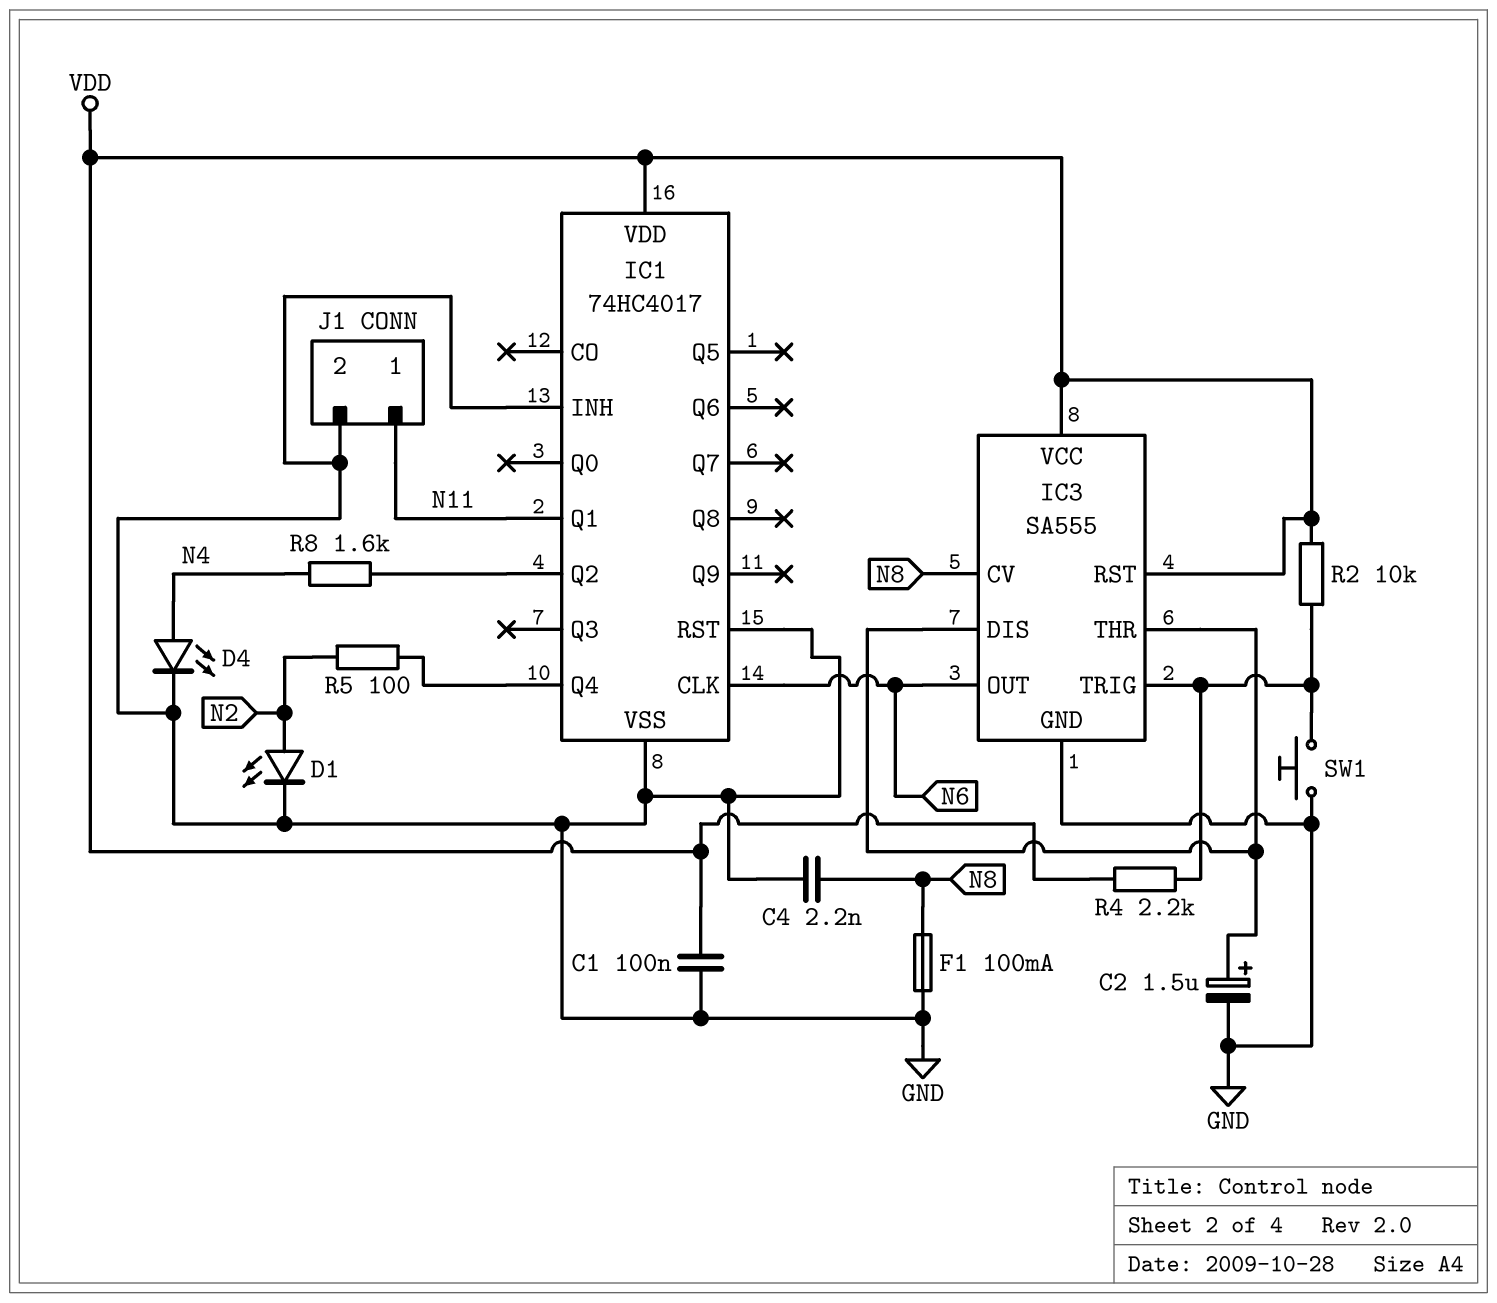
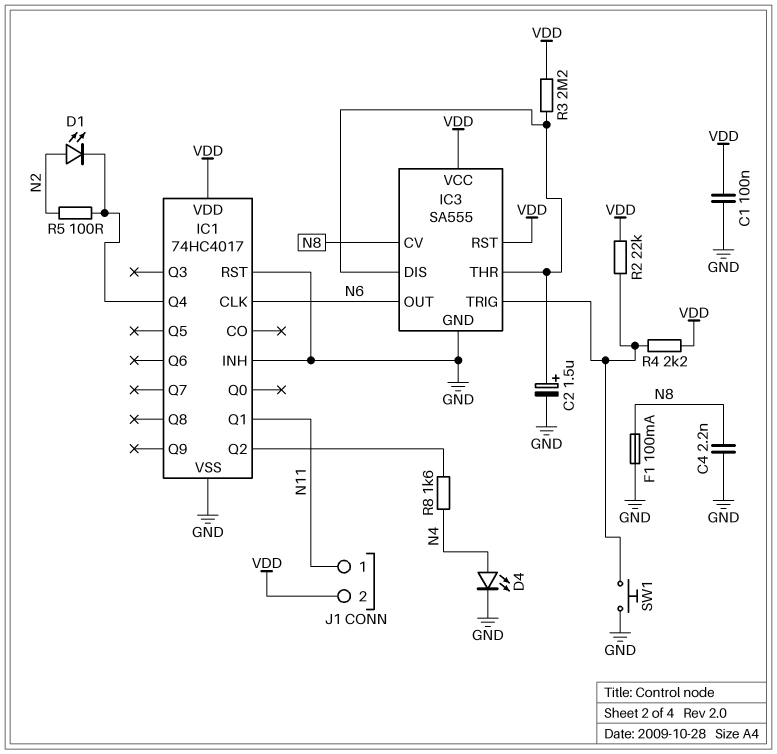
D1: LED (A N2, K GND) -> LED (A N2, K IC1/Q4)
J1 pin 2: GND -> VDD
R2: 10k (IC3/TRIG, VDD) -> 22k (IC3/TRIG, VDD)
R3: none -> 2.2M (IC3/DIS, VDD)

